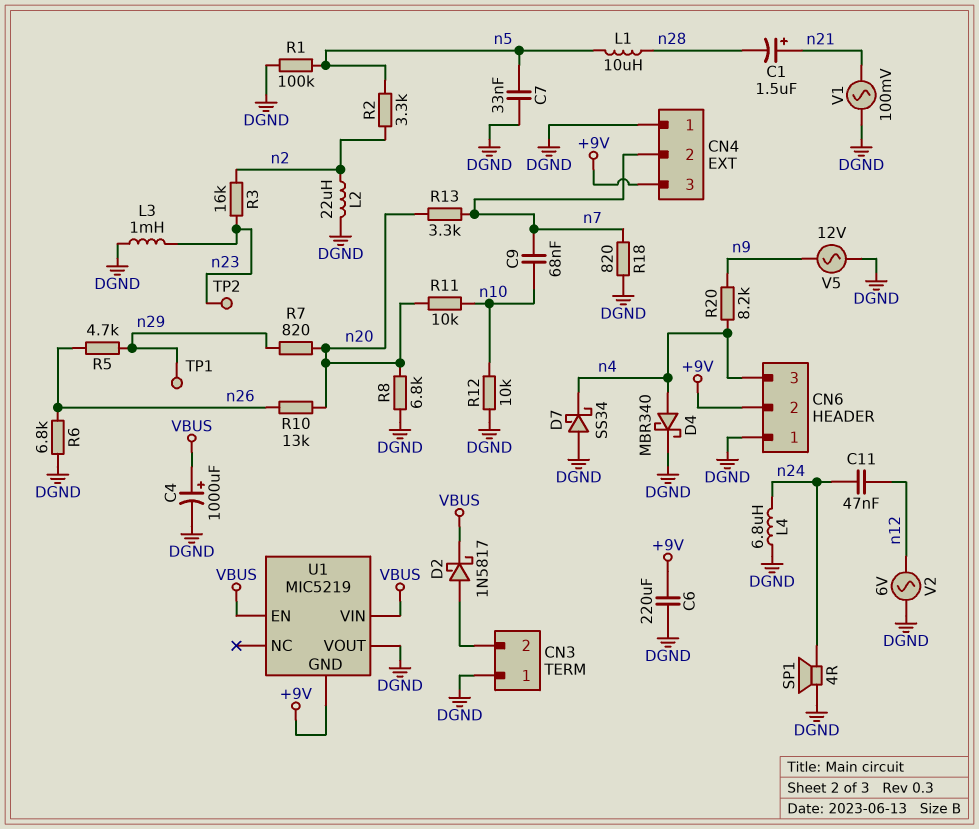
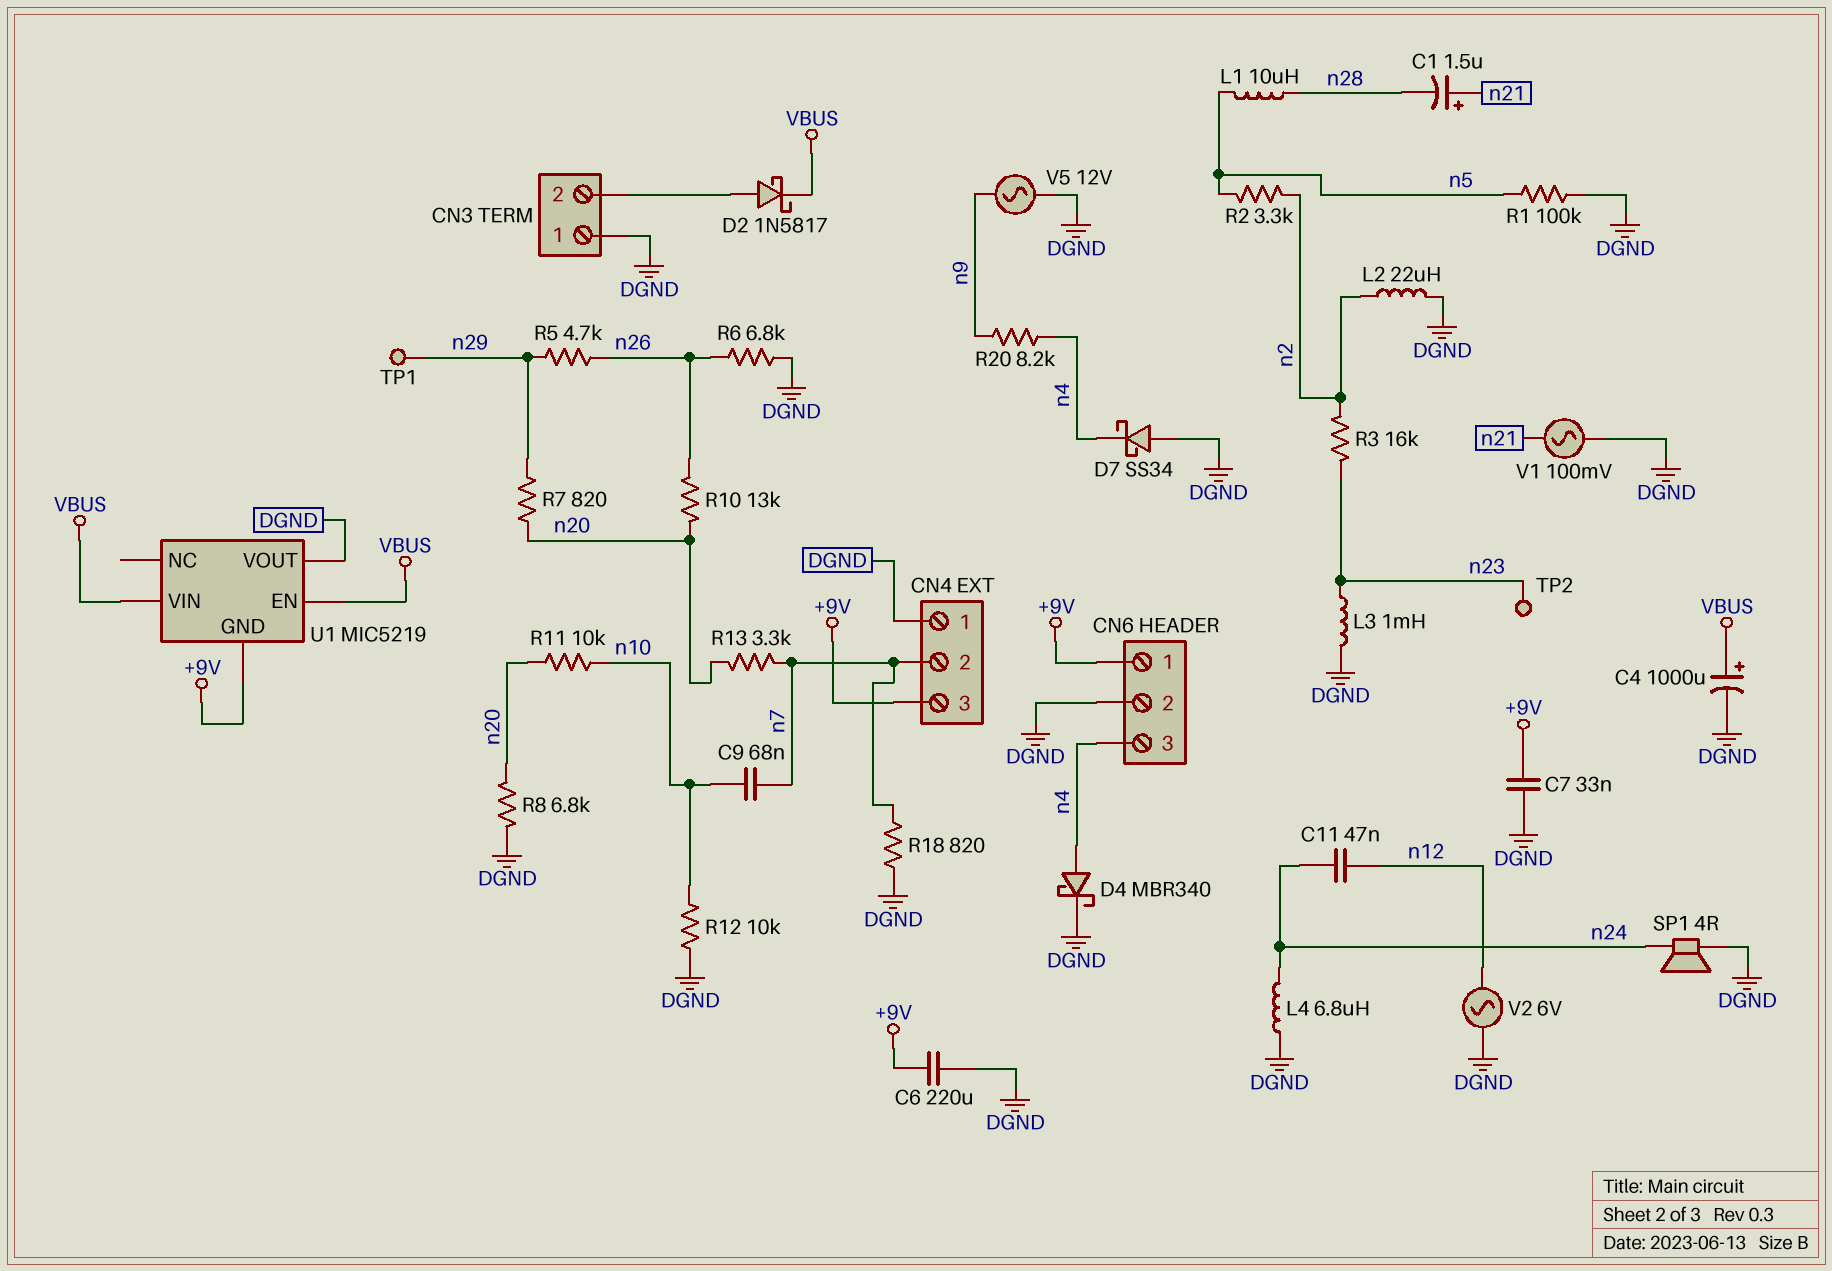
C7: 33nF (DGND, n5) -> 33nF (+9V, DGND)
CN6 pin 1: DGND -> +9V
CN6 pin 2: +9V -> DGND

